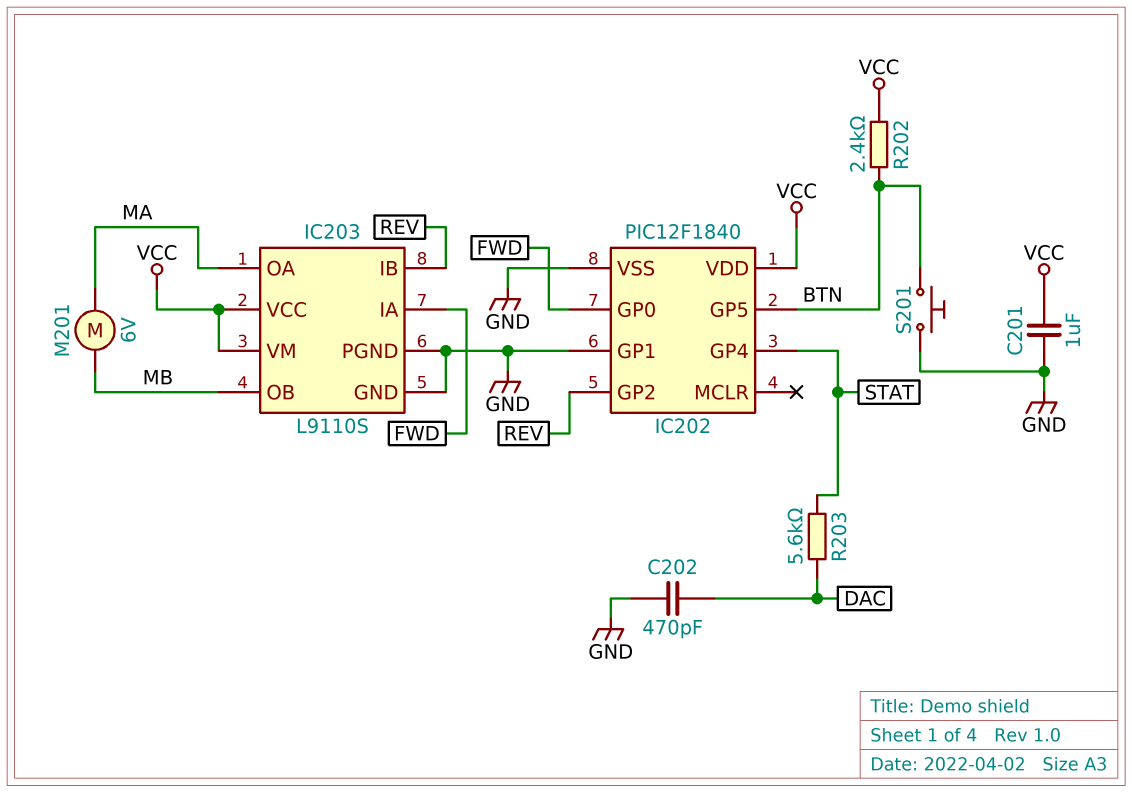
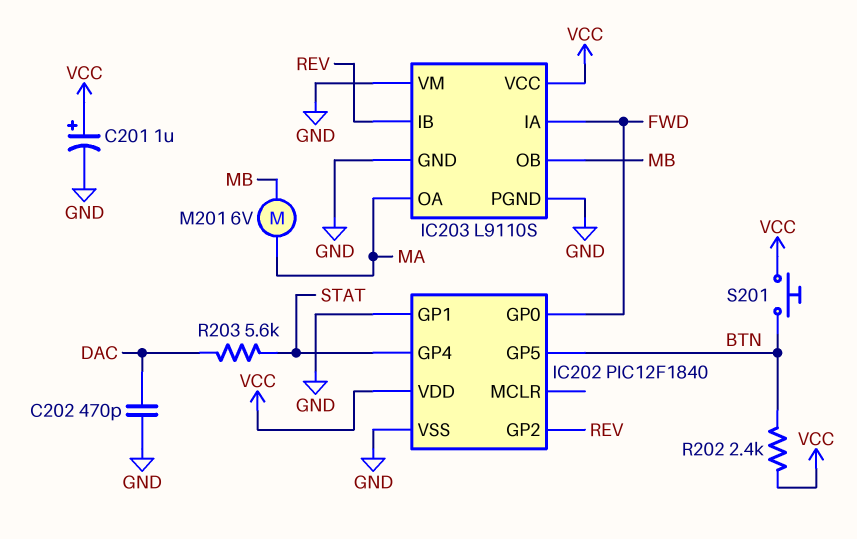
C201: 1uF (GND, VCC) -> 1uF (plus VCC, minus GND)
IC203 pin VM: VCC -> GND
S201: button (BTN, GND) -> button (BTN, VCC)

